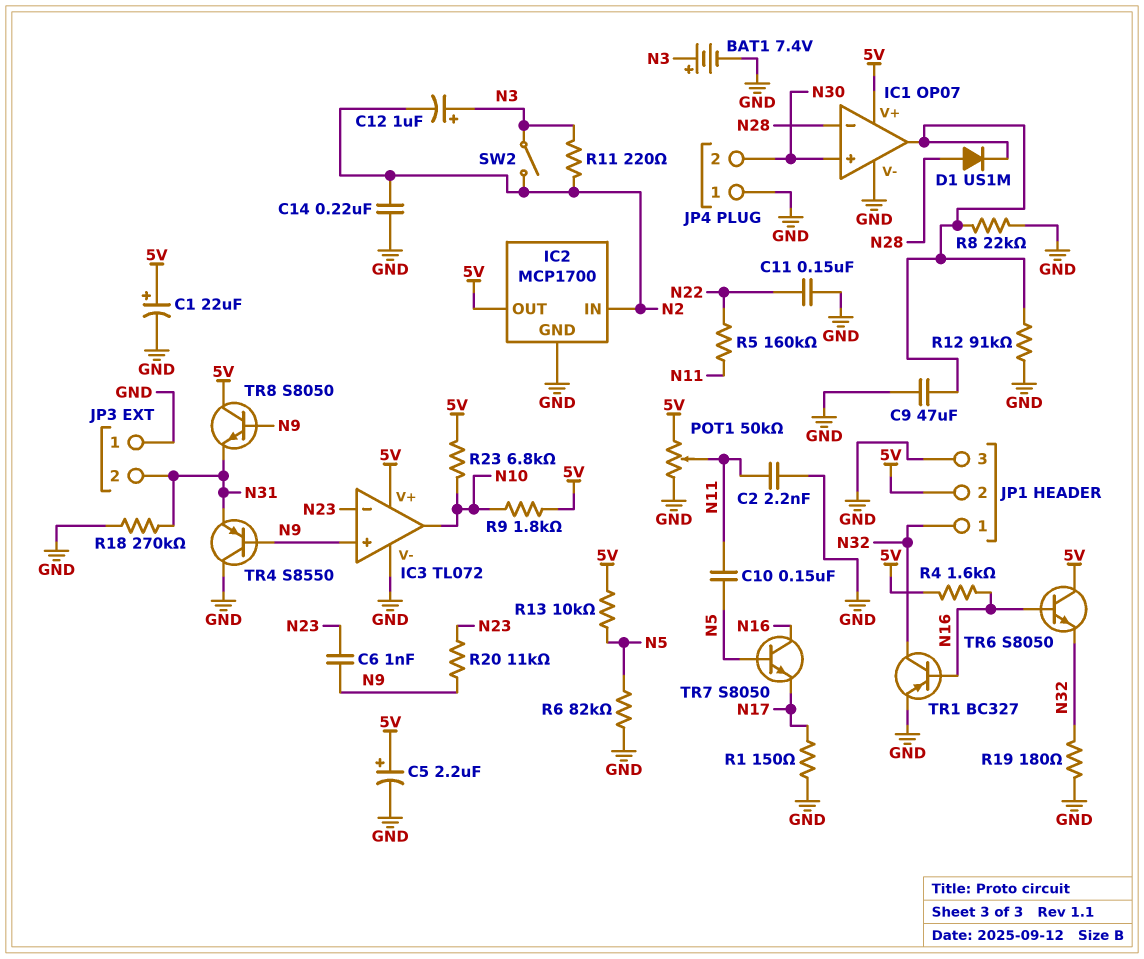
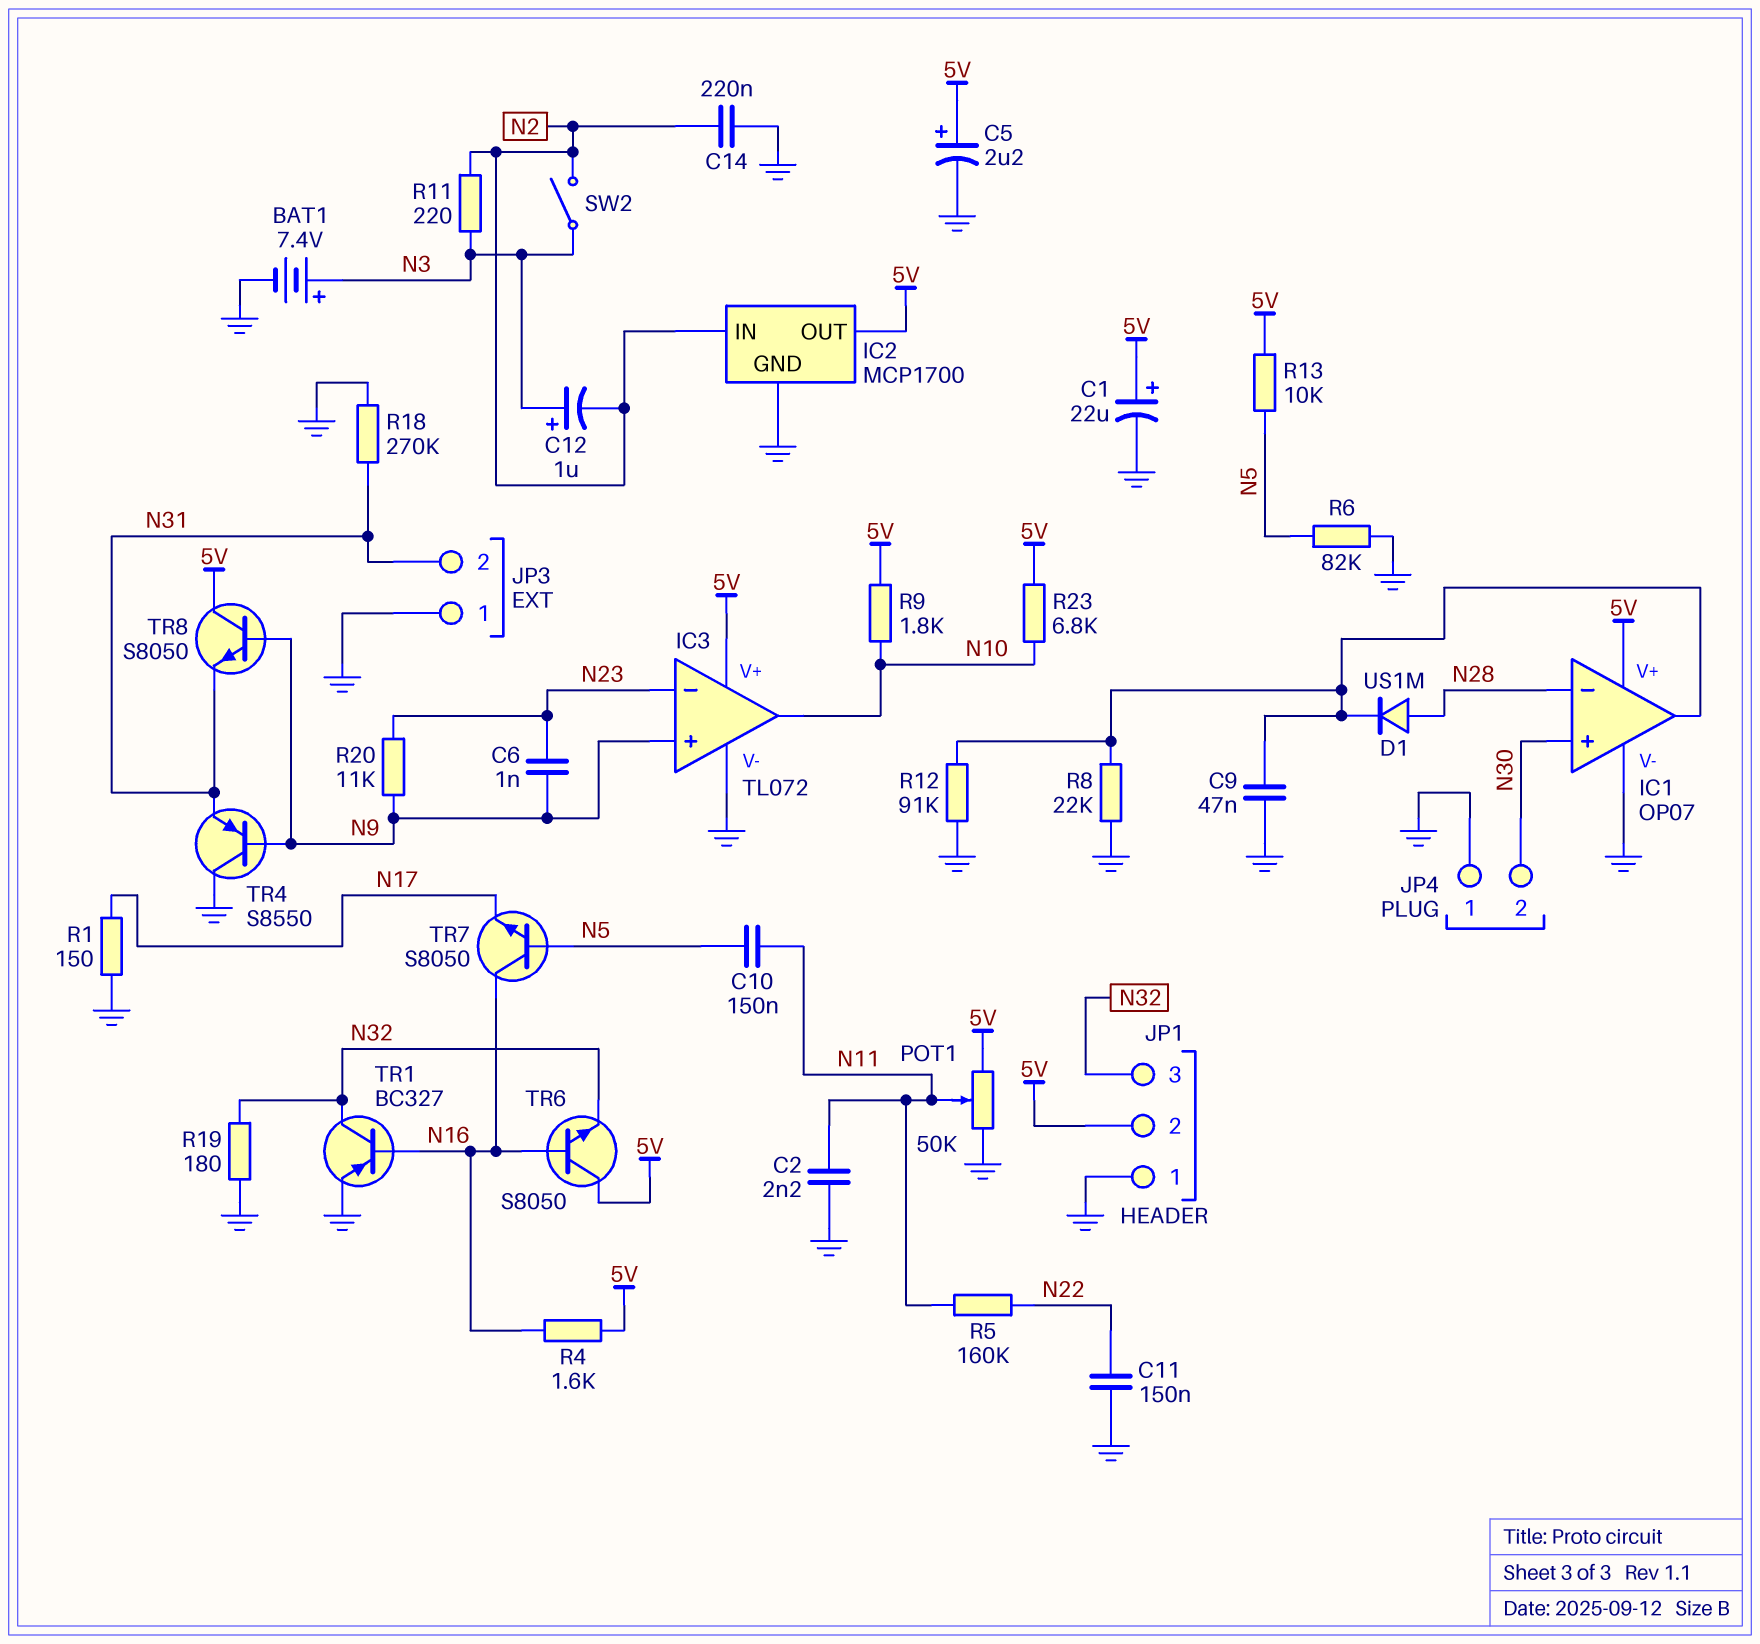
C9: 47uF (GND, IC1/out) -> 47nF (GND, IC1/out)
JP1 pin 1: N32 -> GND
JP1 pin 3: GND -> N32

